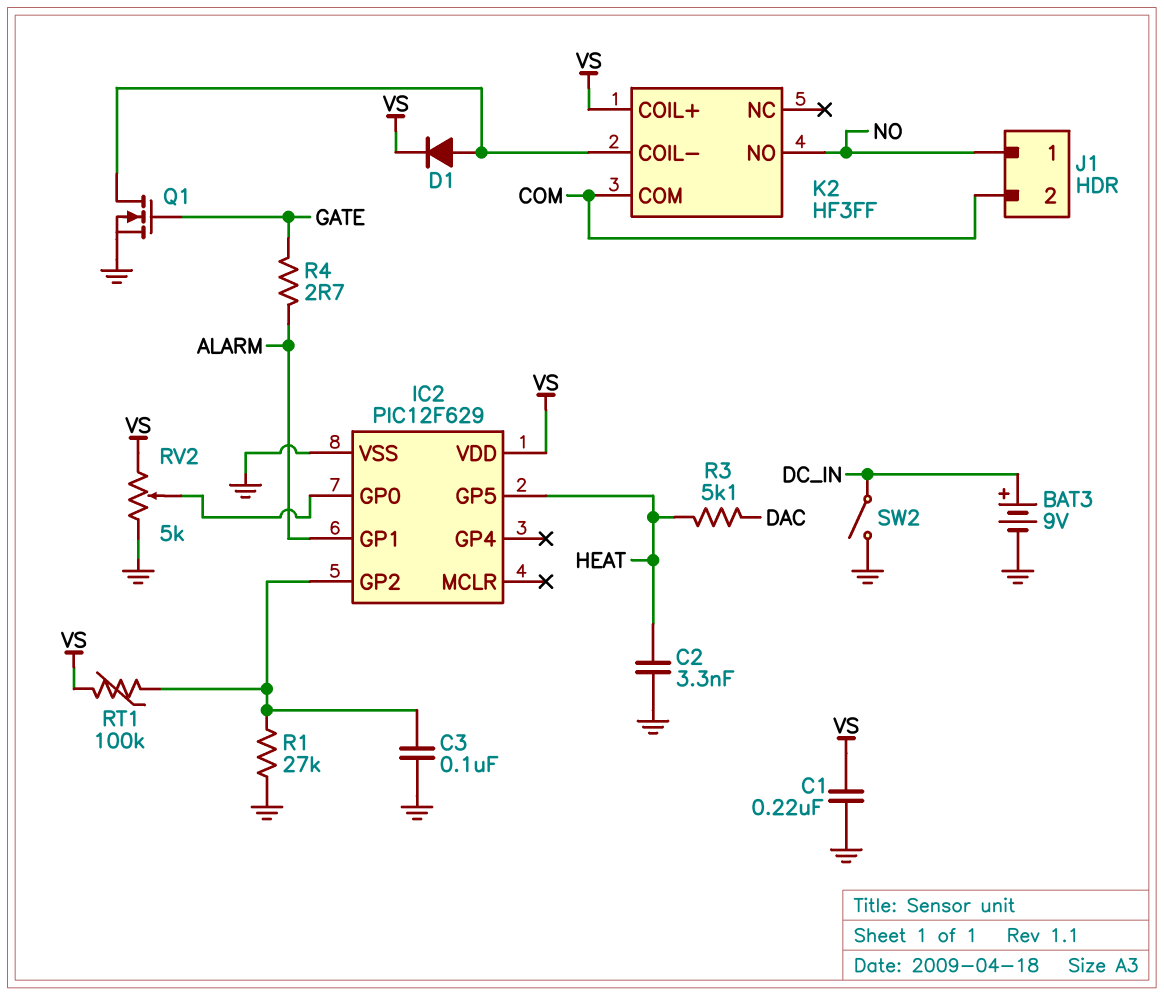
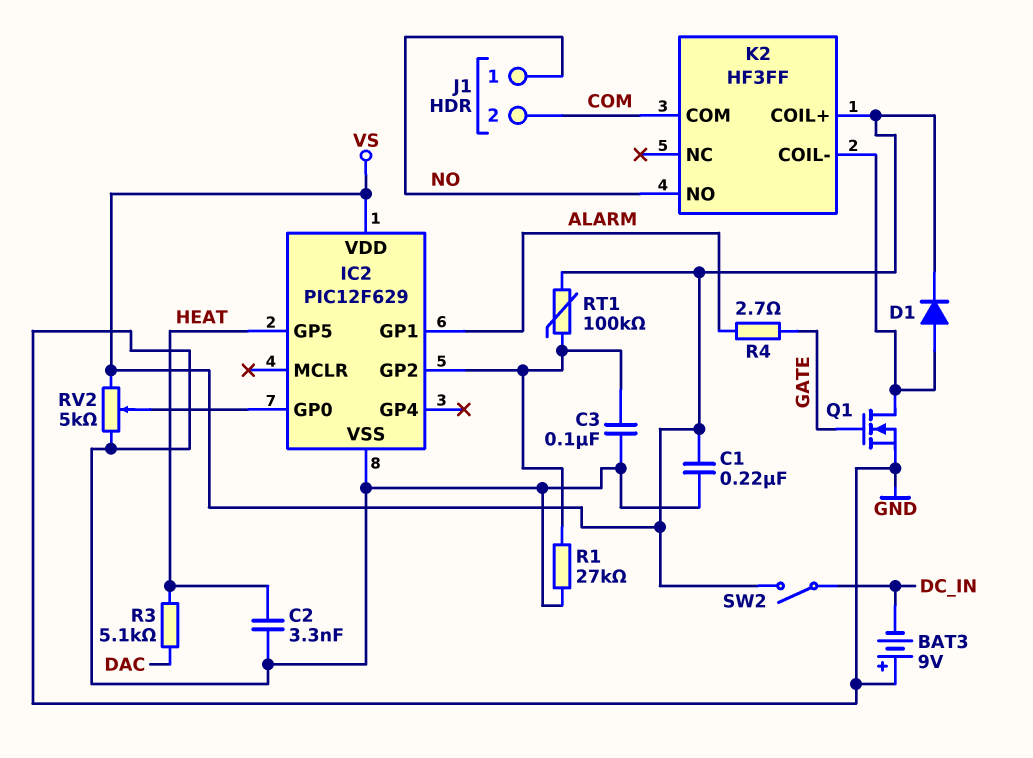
BAT3: 9V (plus DC_IN, minus GND) -> 9V (plus GND, minus DC_IN)
SW2: switch (DC_IN, GND) -> switch (DC_IN, VS)

